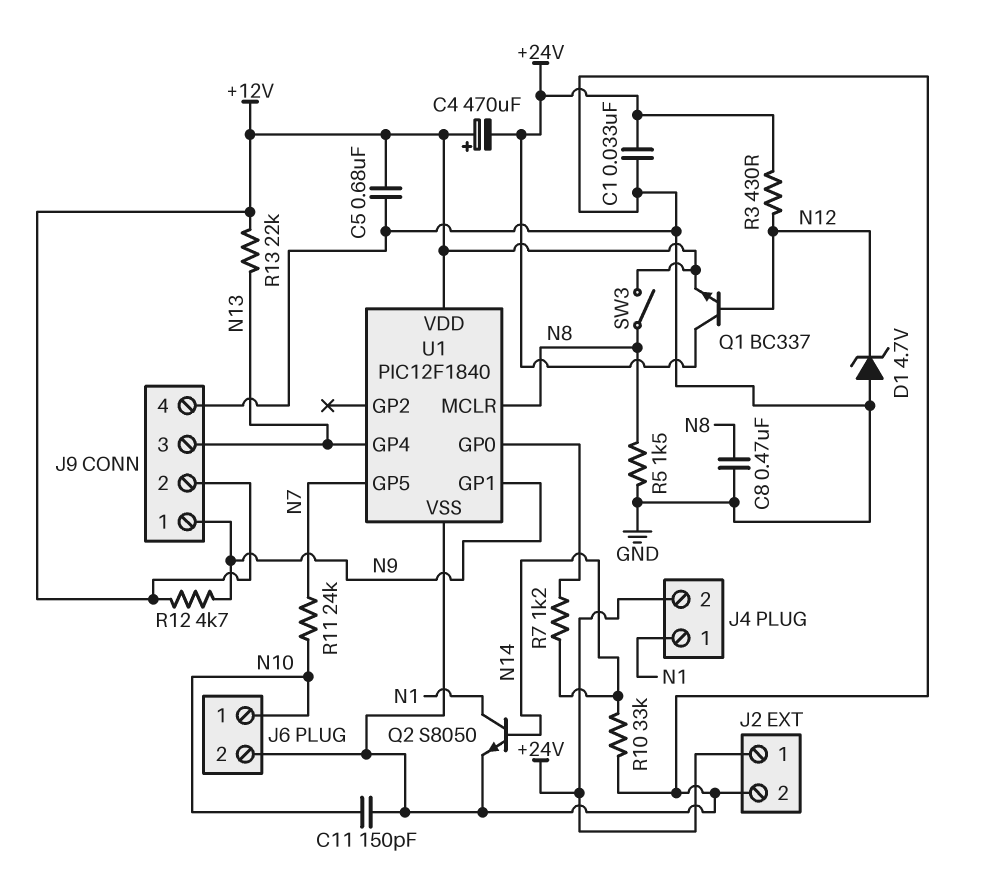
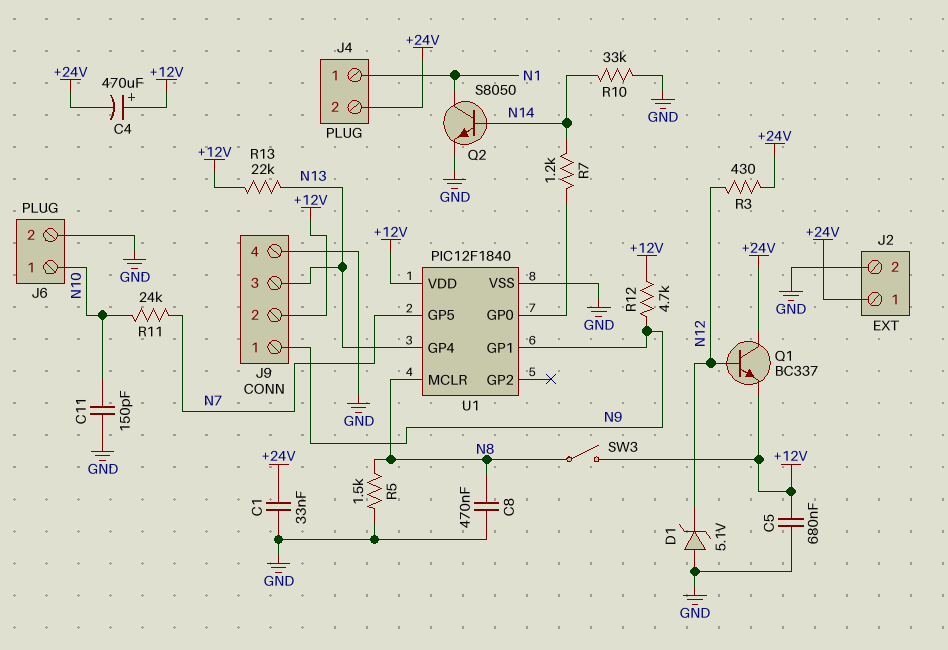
D1: zener 4.7V (A GND, K N12) -> zener 5.1V (A GND, K N12)

